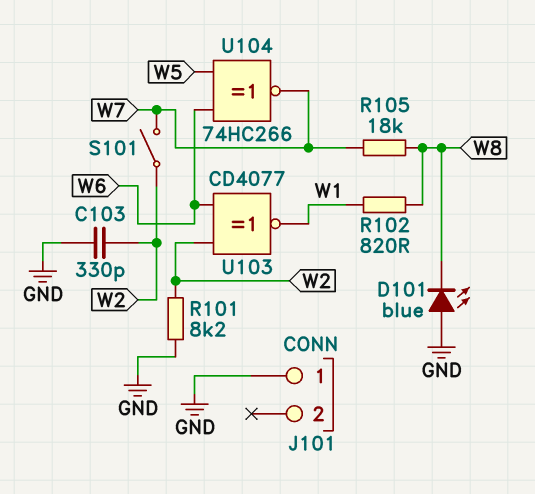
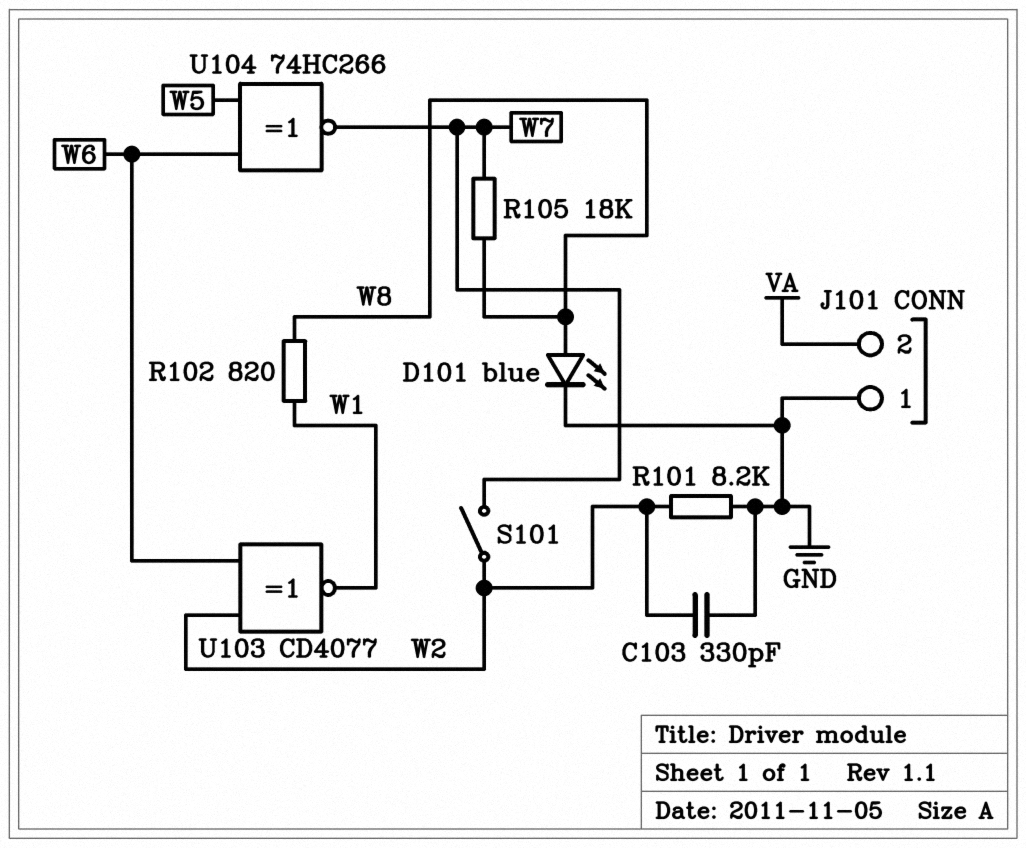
D101: LED blue (A GND, K W8) -> LED blue (A W8, K GND)
J101 pin 2: none -> VA

